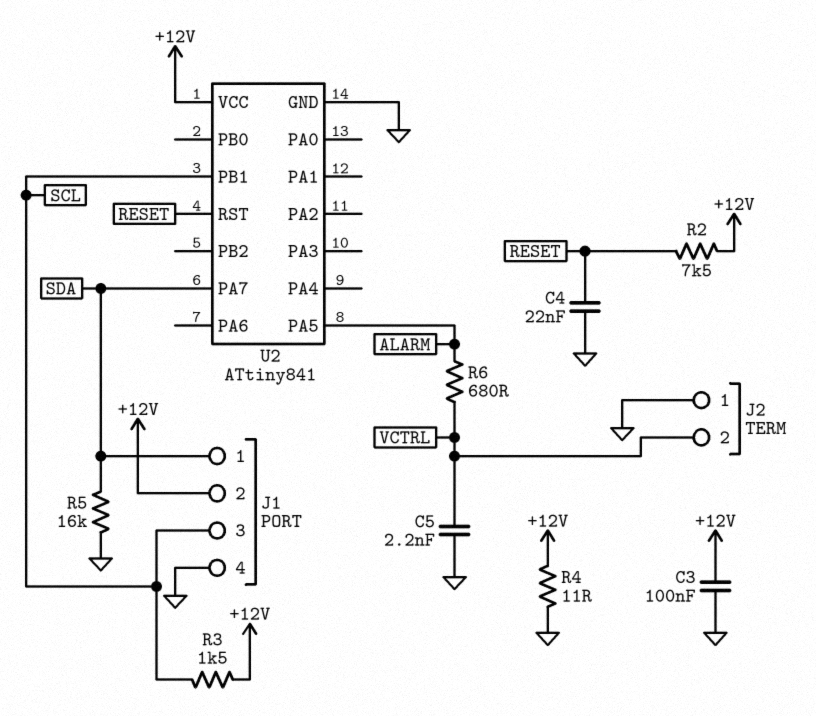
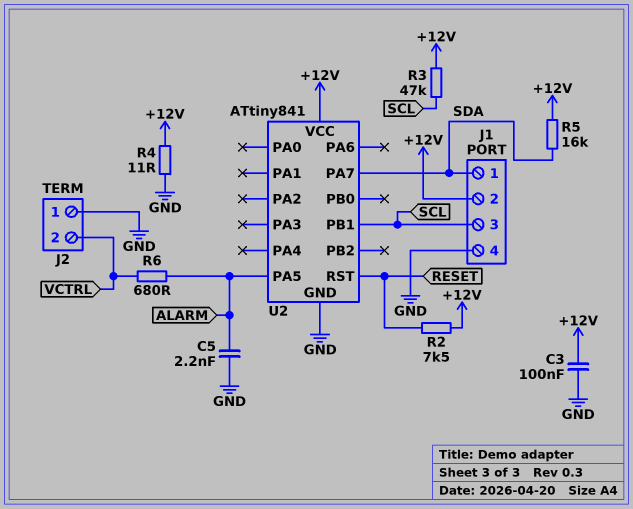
C4: 22nF (GND, RESET) -> none
C5: 2.2nF (GND, VCTRL) -> 2.2nF (ALARM, GND)
R3: 1.5k (+12V, SCL) -> 47k (+12V, SCL)
R5: 16k (GND, SDA) -> 16k (+12V, SDA)

